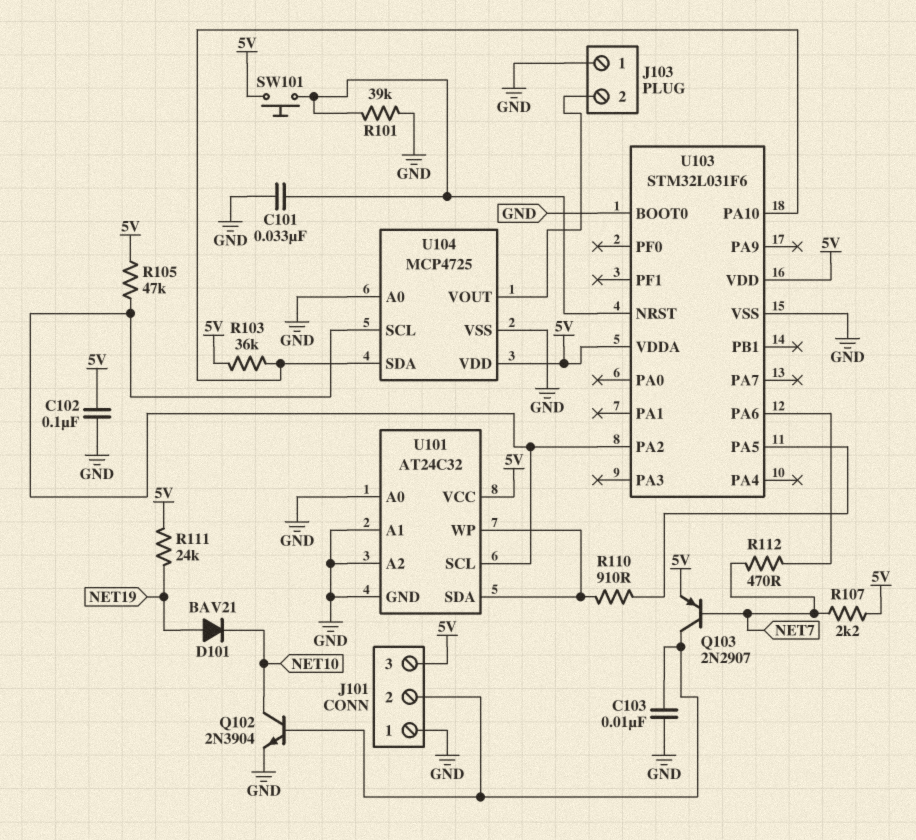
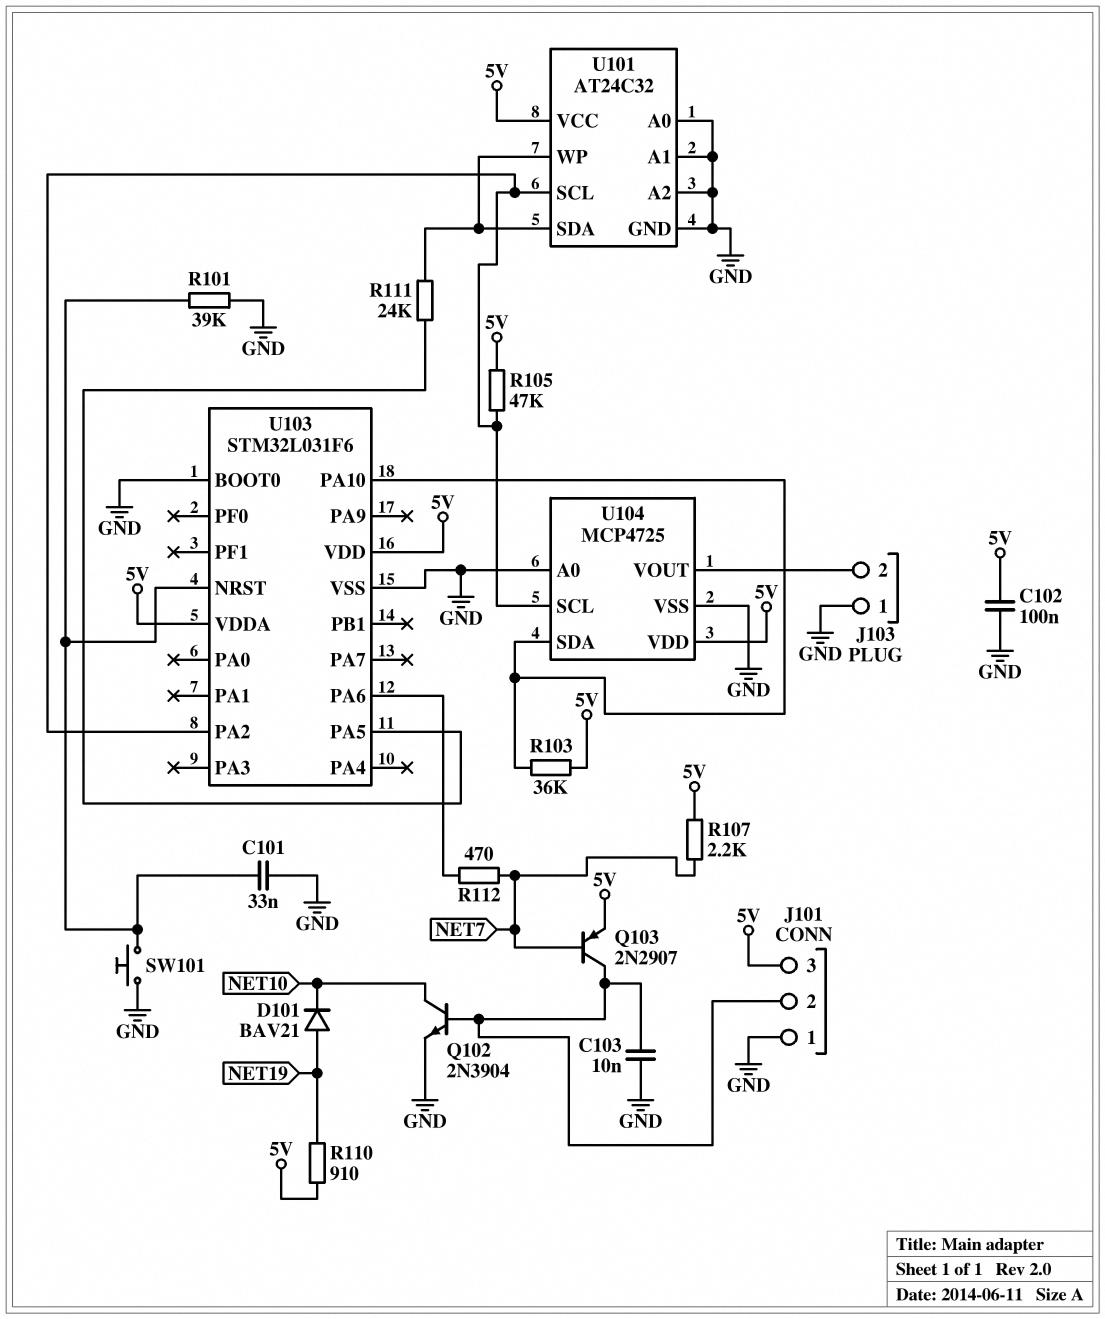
R110: 910 (U101/SDA, U103/PA5) -> 910 (5V, NET19)
R111: 24k (5V, NET19) -> 24k (U101/SDA, U103/PA5)
SW101: button (5V, U103/NRST) -> button (GND, U103/NRST)

